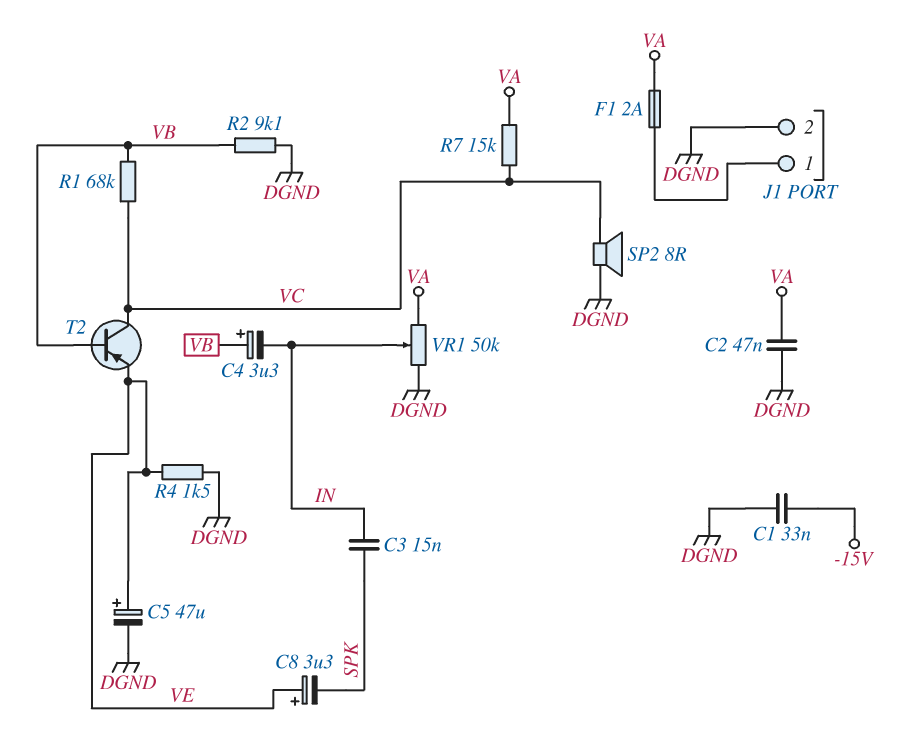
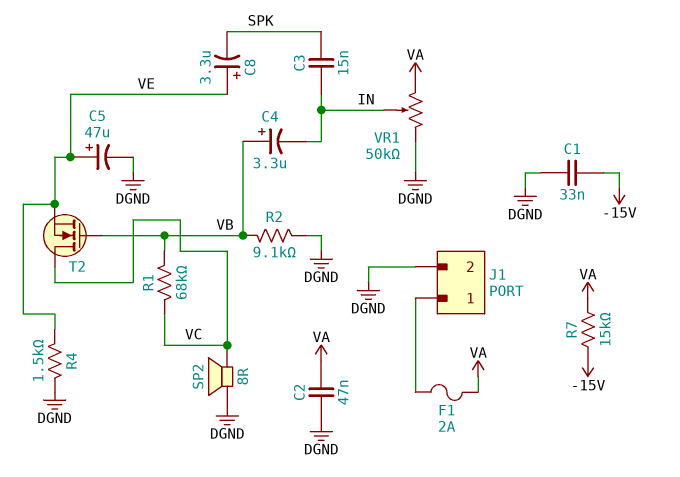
R7: 15k (VA, VC) -> 15k (-15V, VA)
T2: PNP (B VB, C VC, E VE) -> NMOS (G VB, D VC, S VE)

